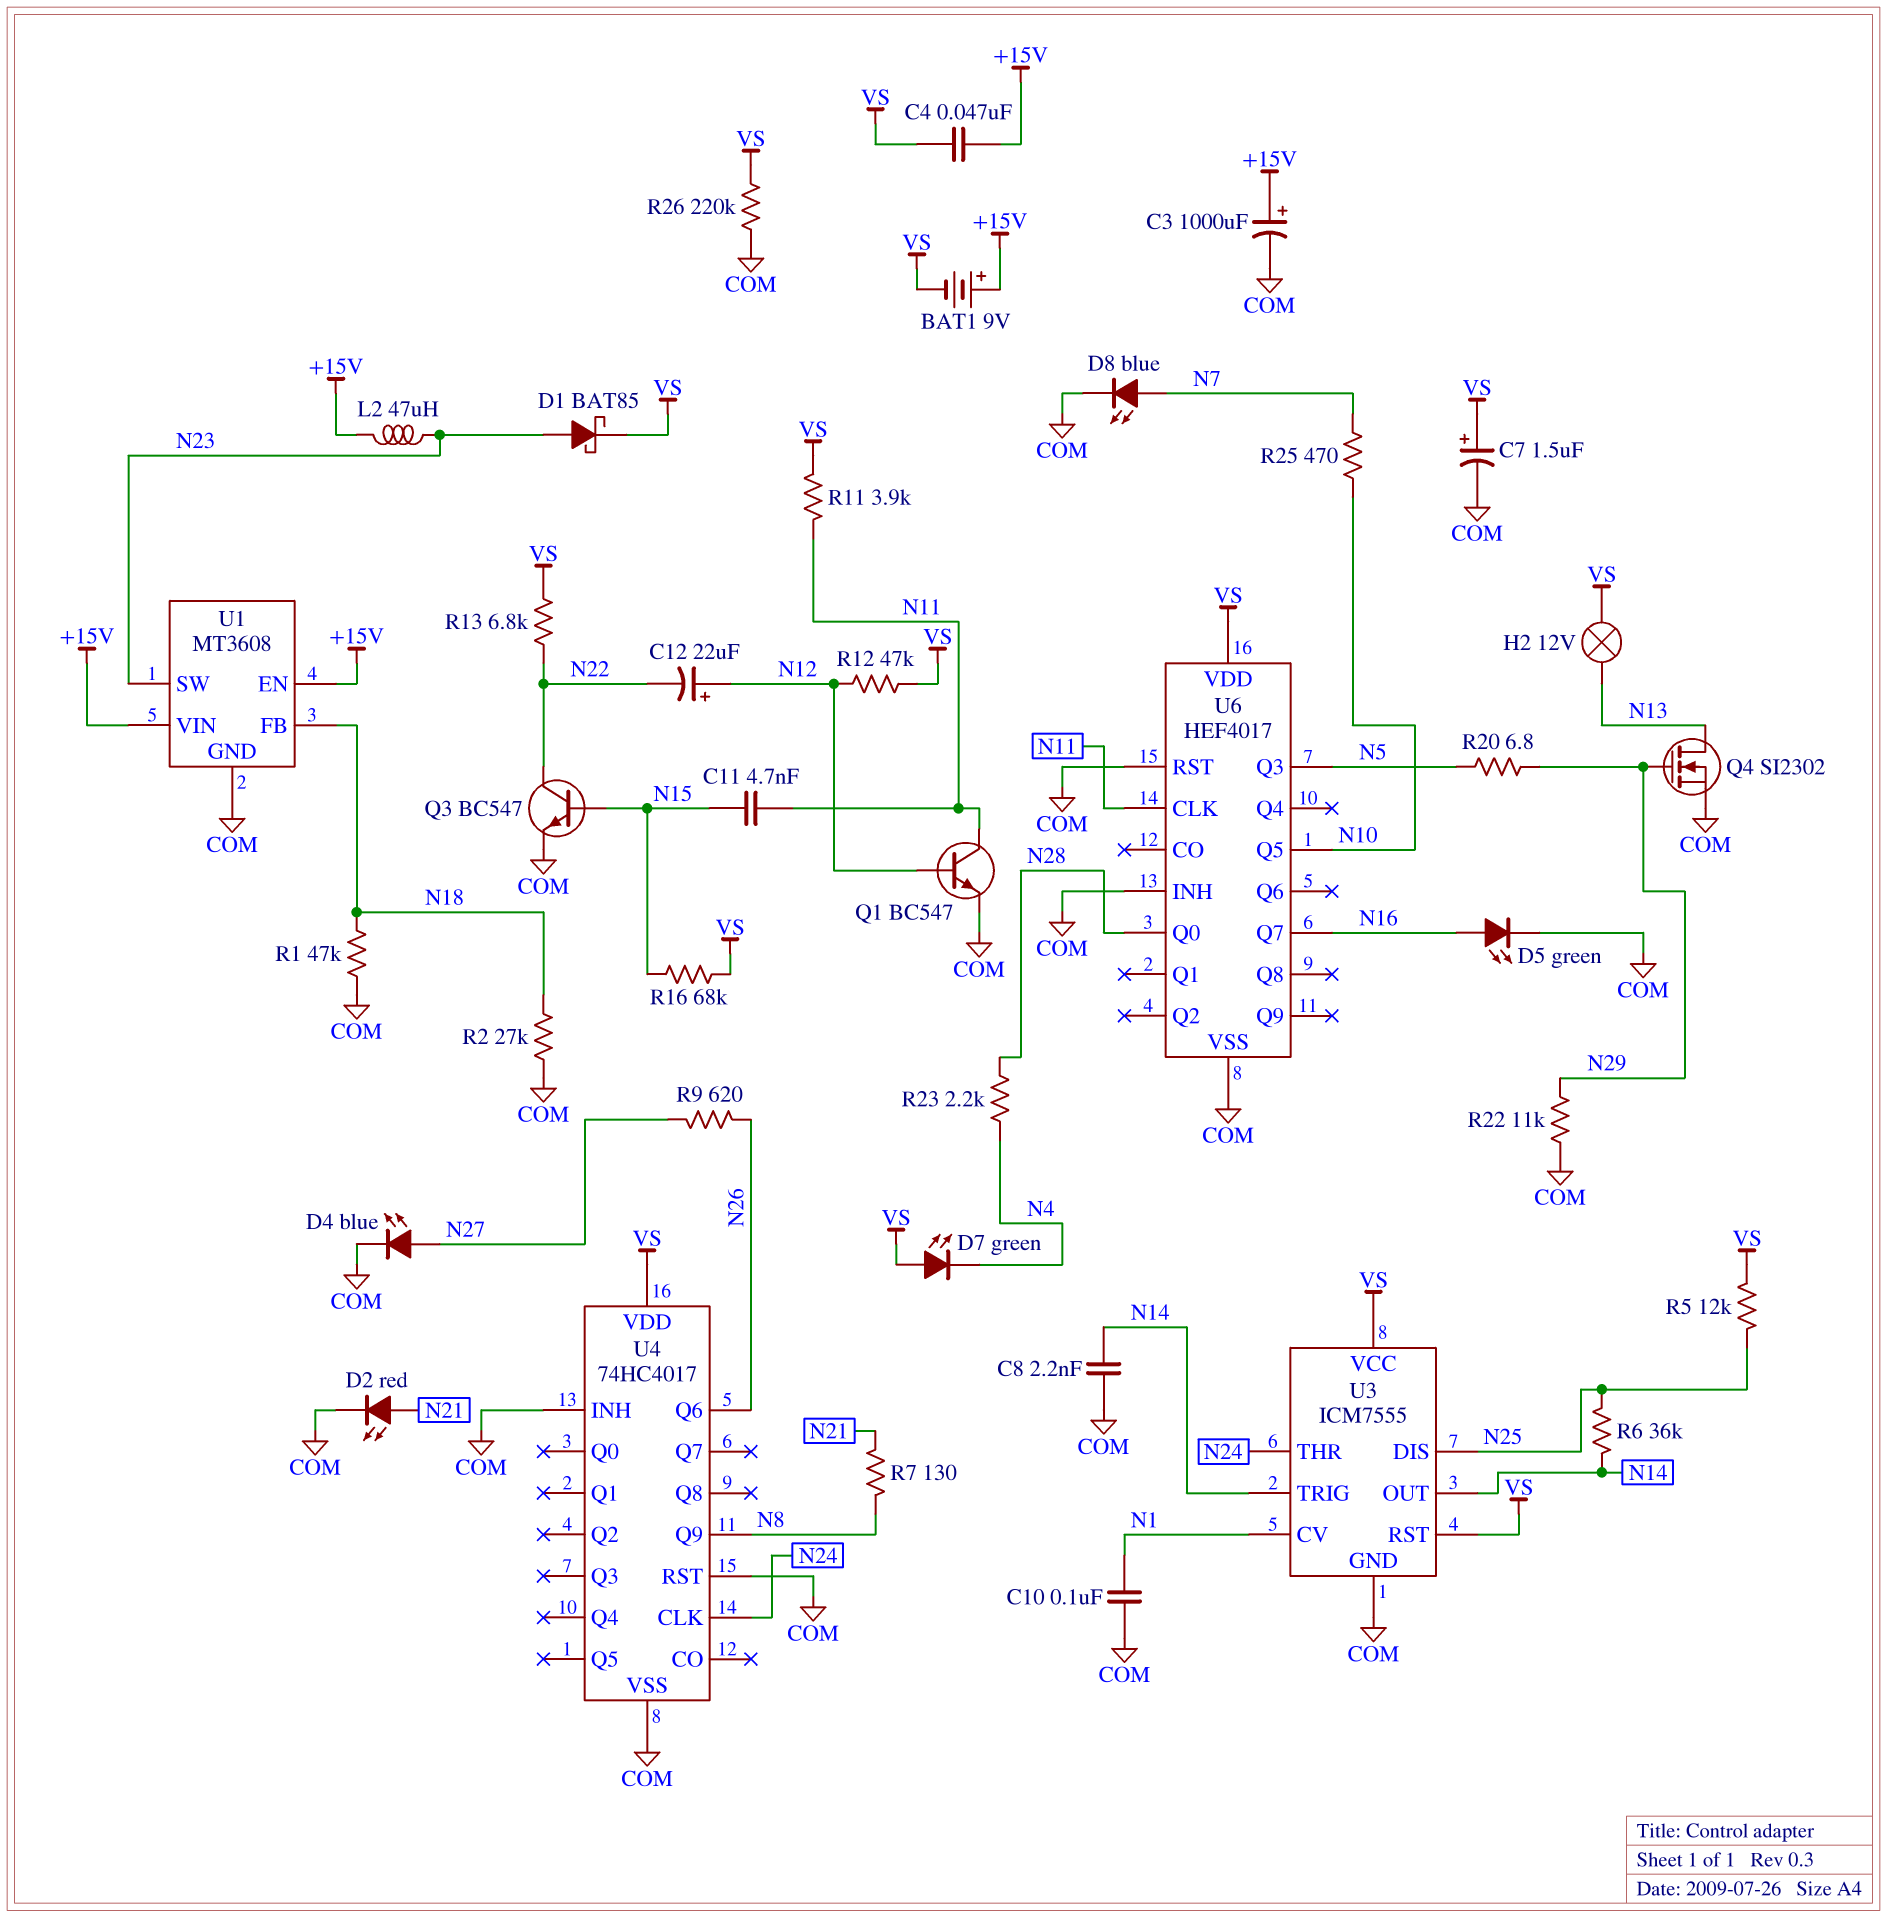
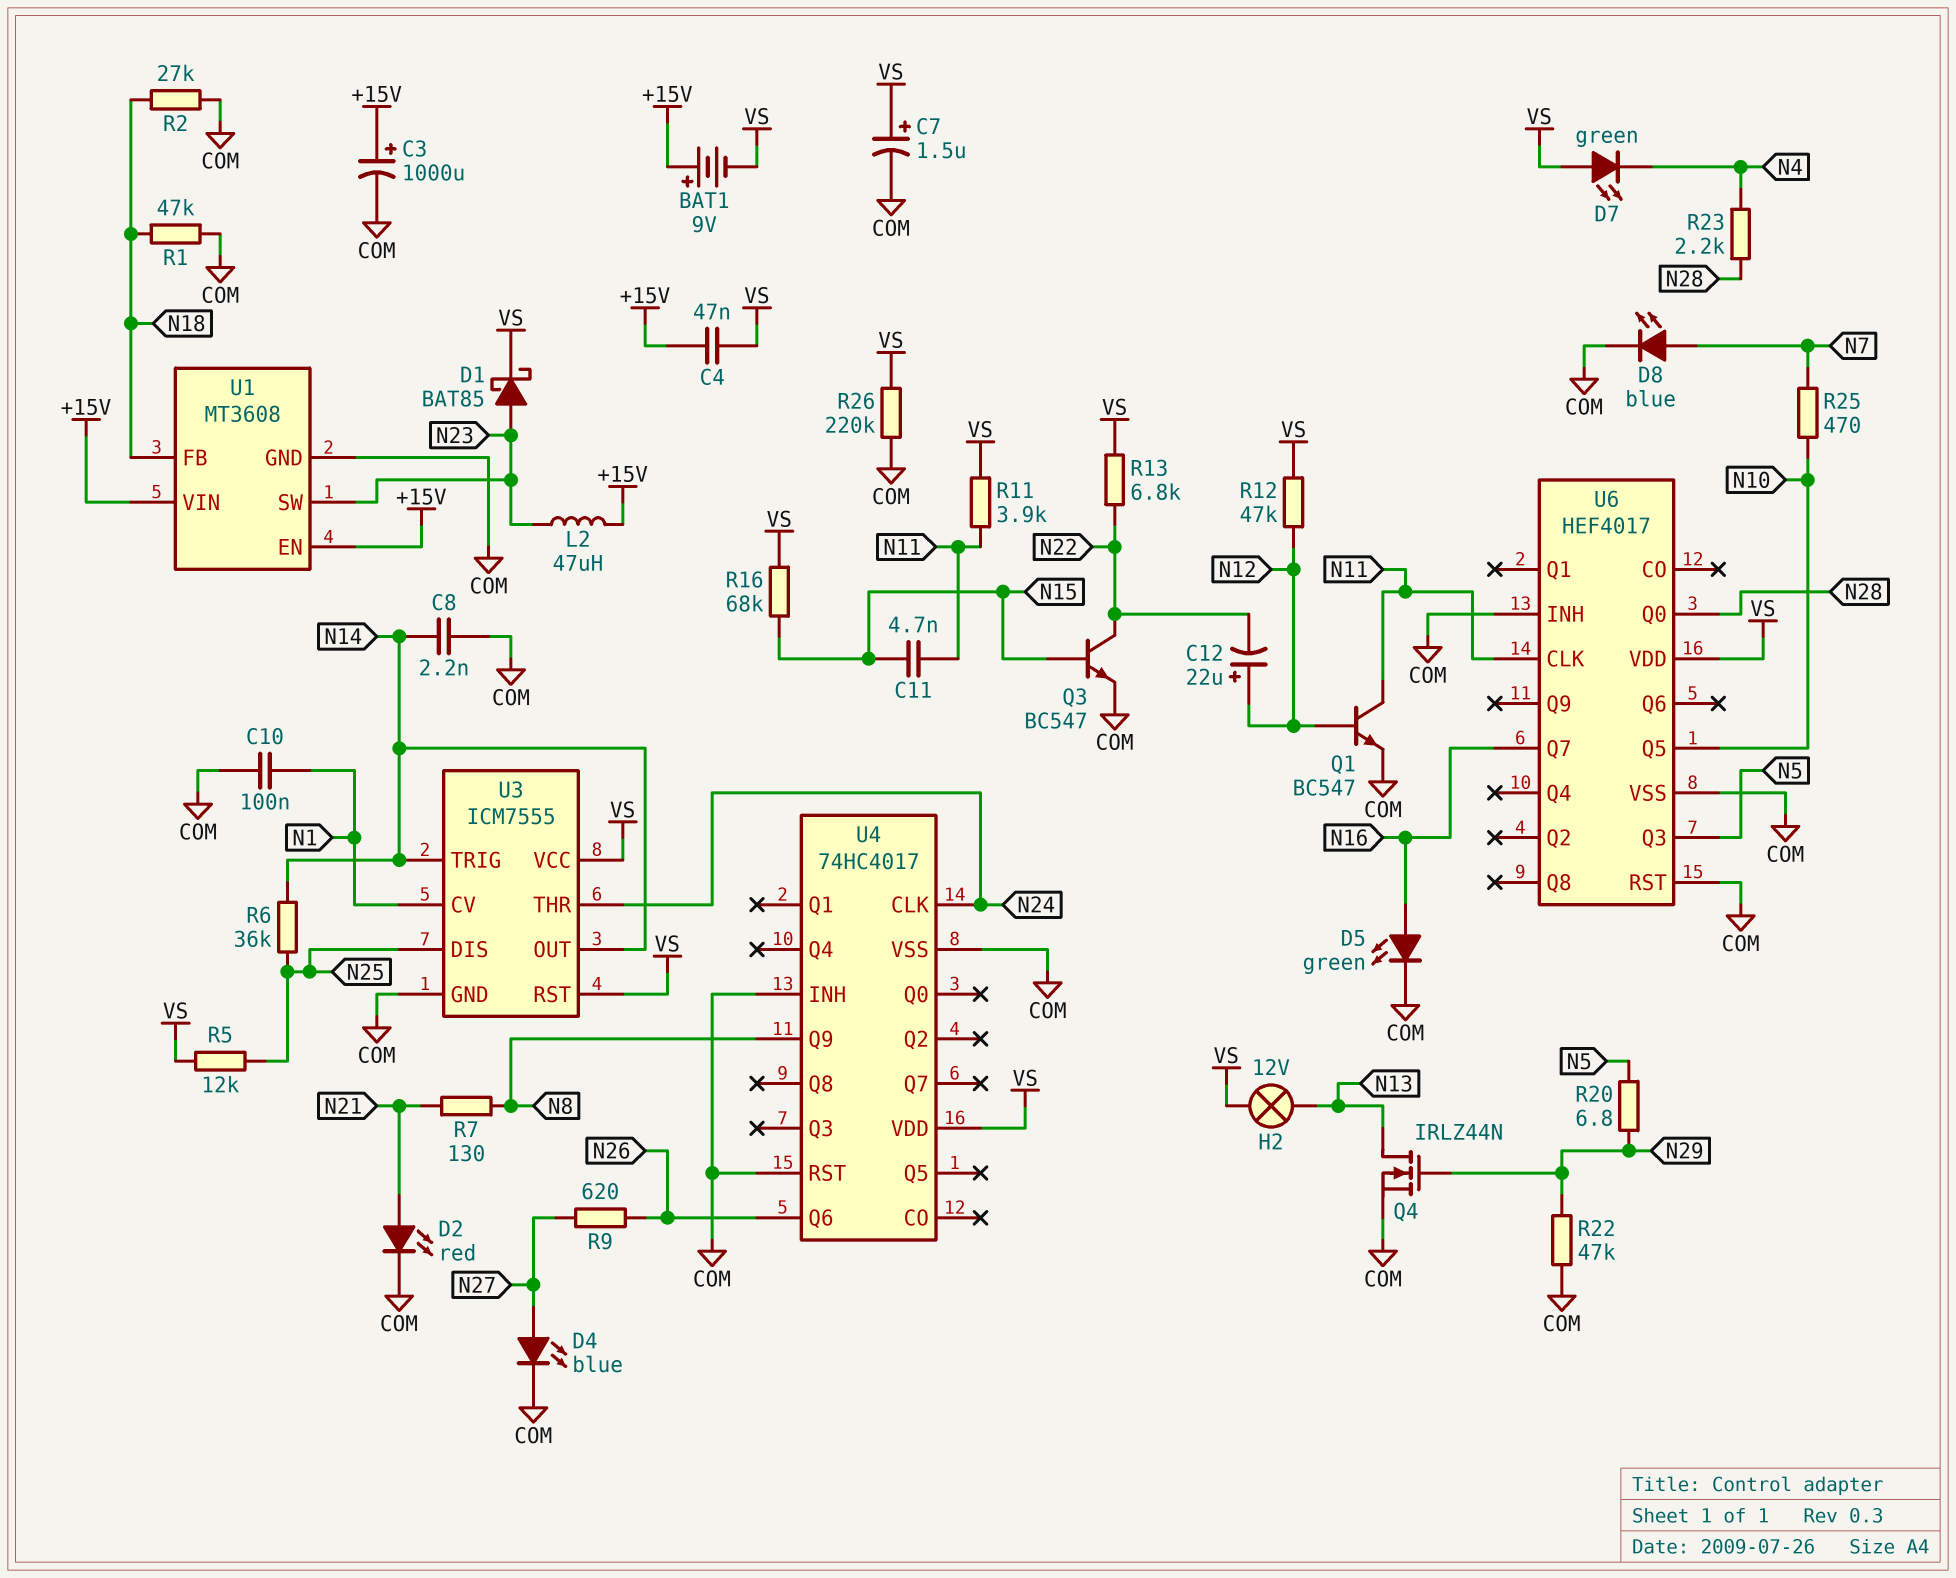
Q4: NMOS SI2302 (G N29, D N13, S COM) -> NMOS IRLZ44N (G N29, D N13, S COM)
R22: 11k (COM, N29) -> 47k (COM, N29)

